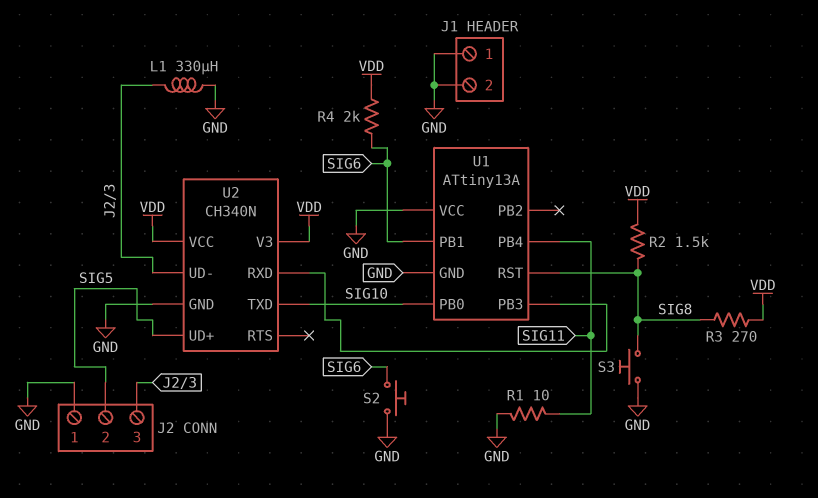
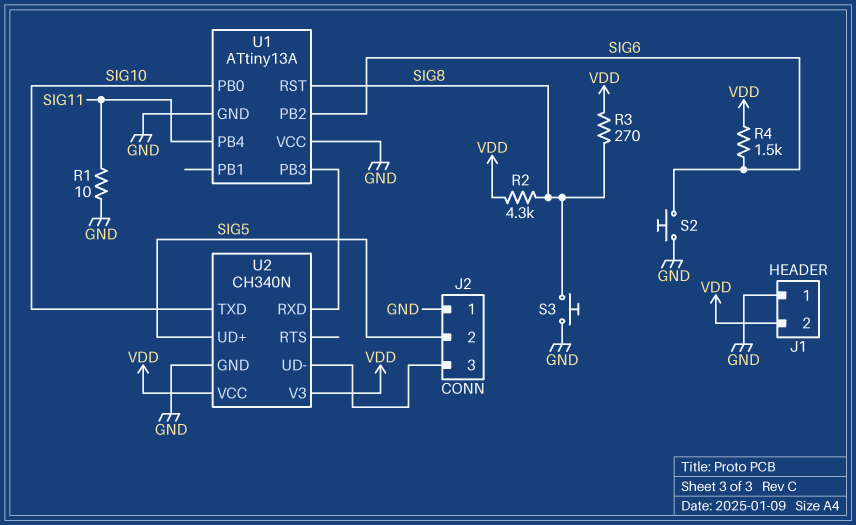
J1 pin 2: GND -> VDD
L1: 330uH (GND, J2/3) -> none
R2: 1.5k (SIG8, VDD) -> 4.3k (SIG8, VDD)
R4: 2k (SIG6, VDD) -> 1.5k (SIG6, VDD)
U1 pin PB1: SIG6 -> none
U1 pin PB2: none -> SIG6

